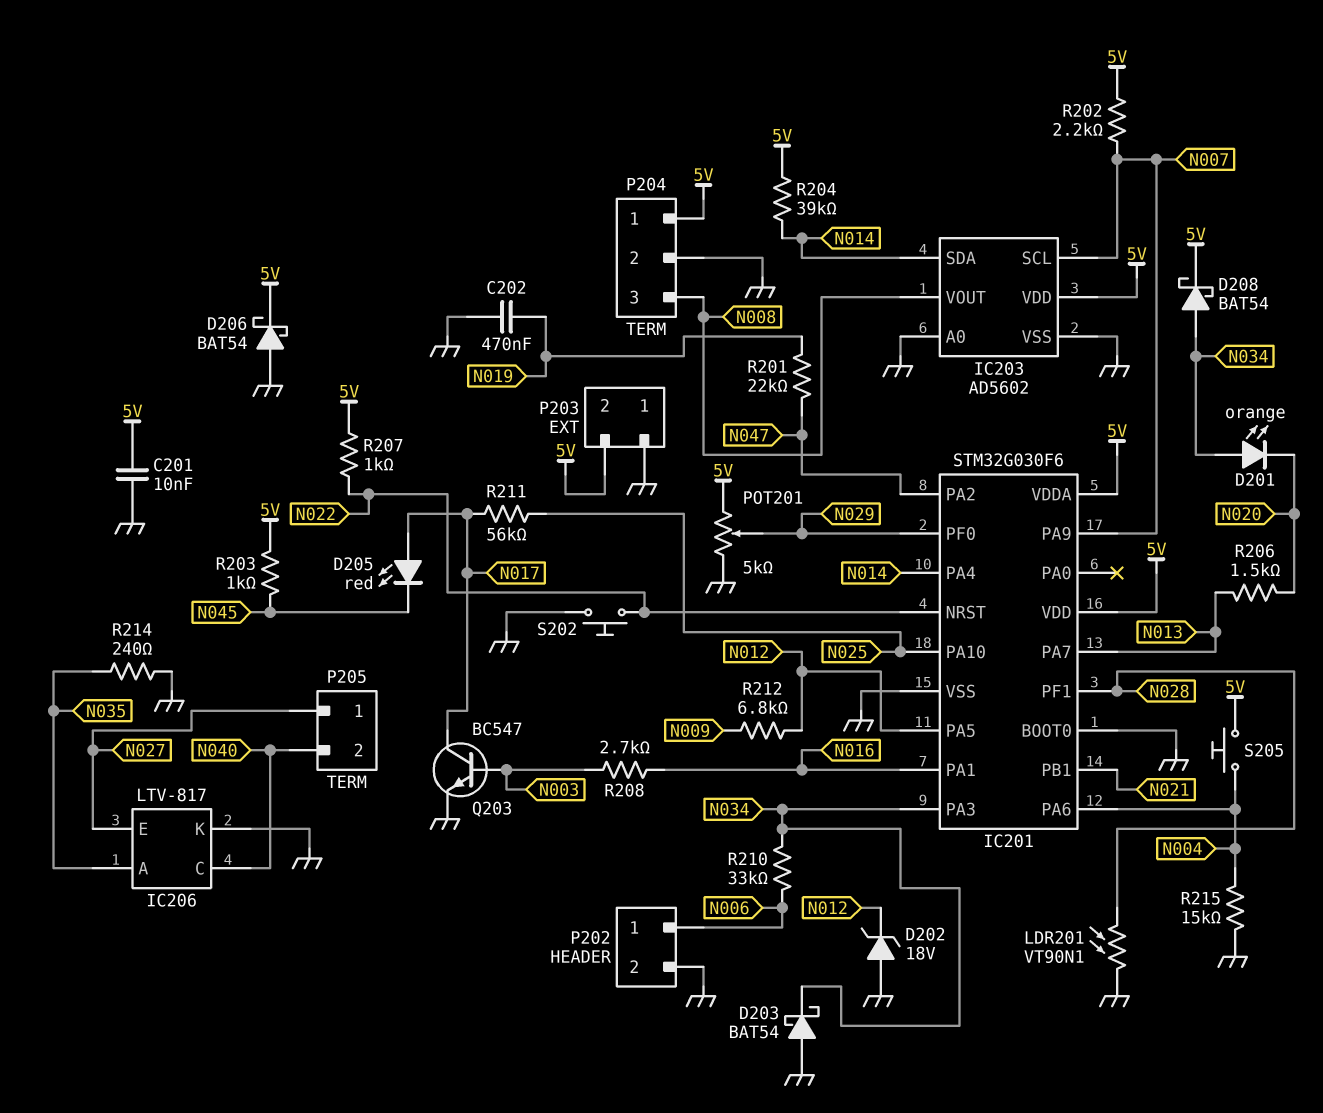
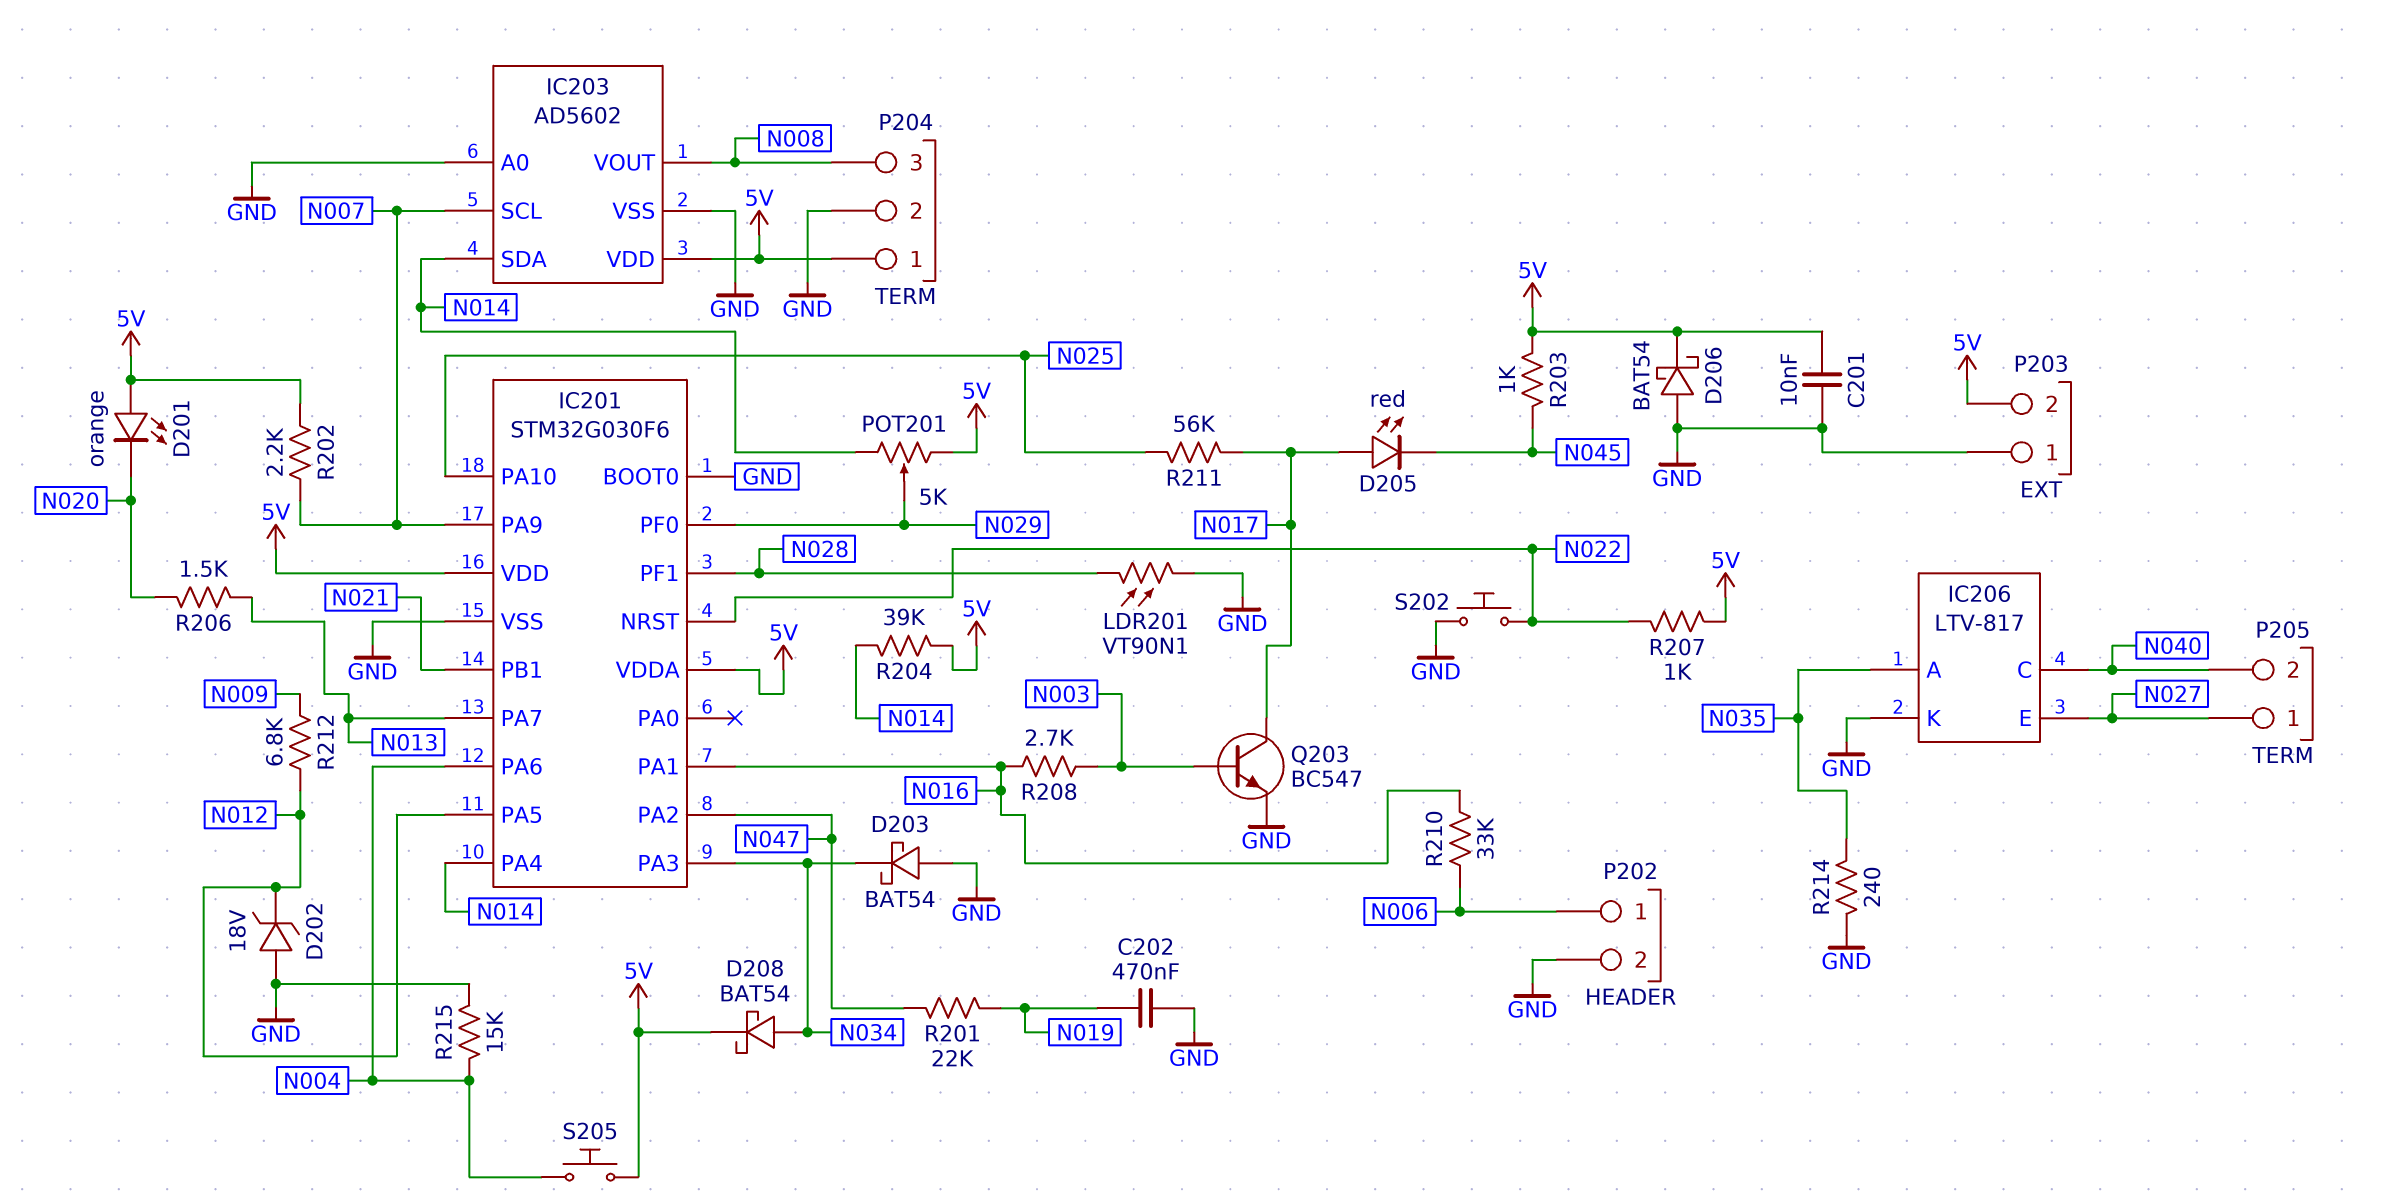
D201: LED orange (A N034, K N020) -> LED orange (A 5V, K N020)
POT201: 5k (5V, GND, wiper N029) -> 5k (5V, N014, wiper N029)
R210: 33k (N006, N034) -> 33k (N006, N016)

